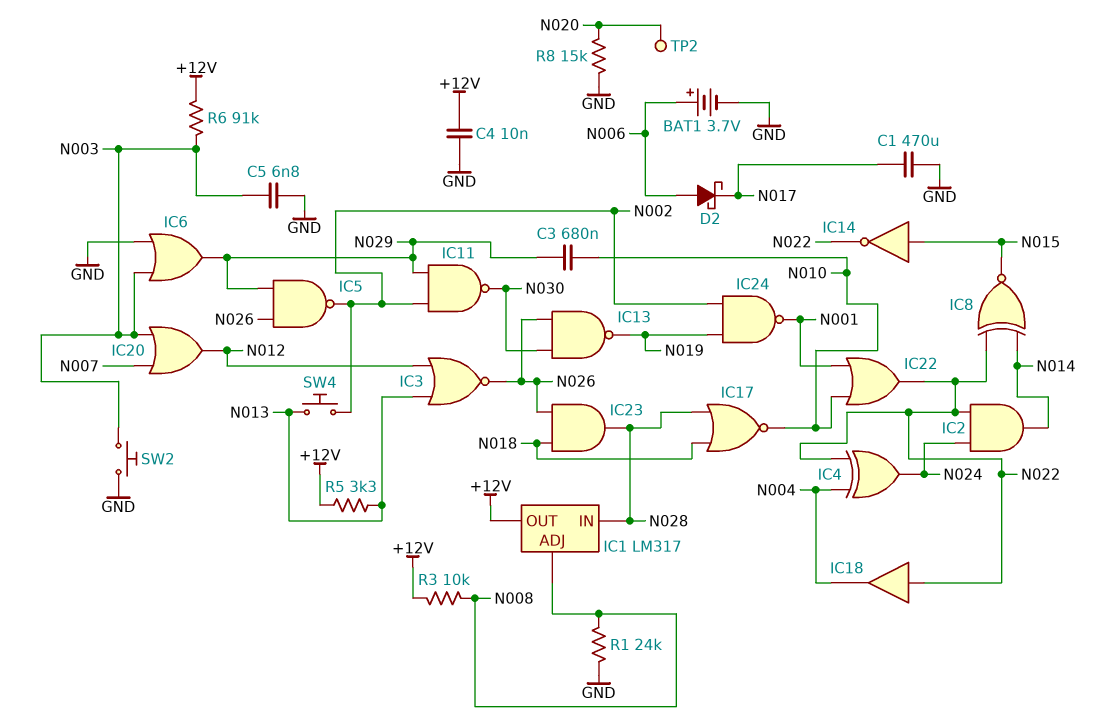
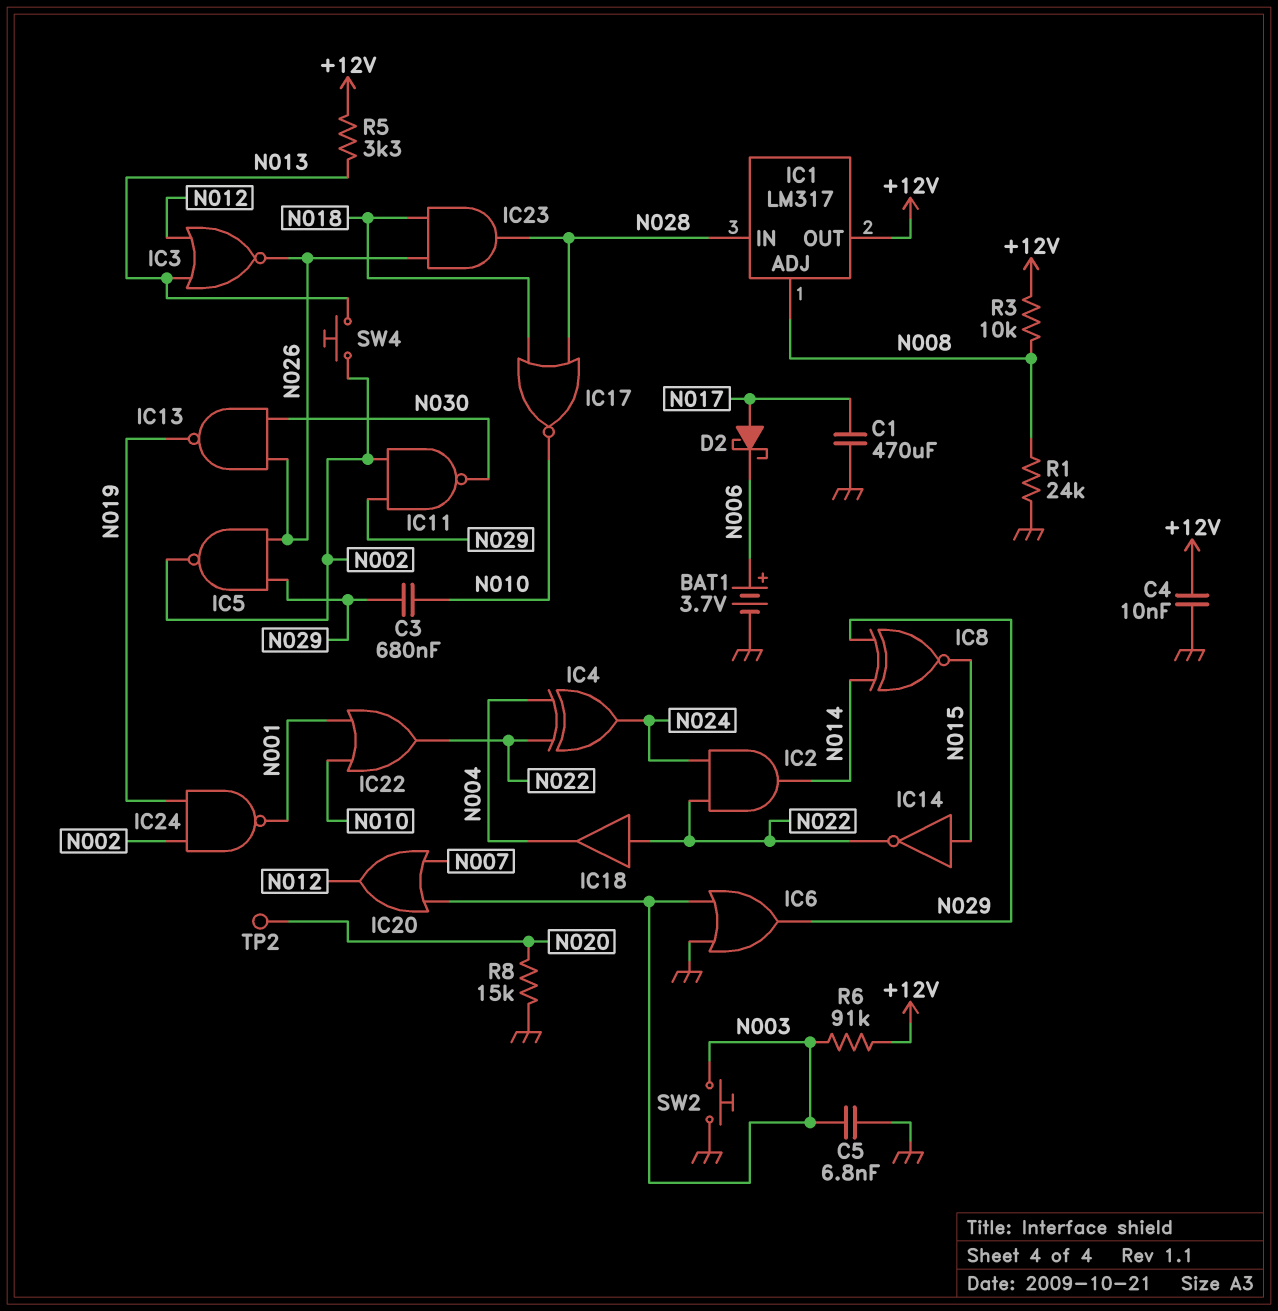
D2: schottky (A N006, K N017) -> schottky (A N017, K N006)
IC8: XNOR (in N014, in N022, out N015) -> XNOR (in N014, in N029, out N015)

